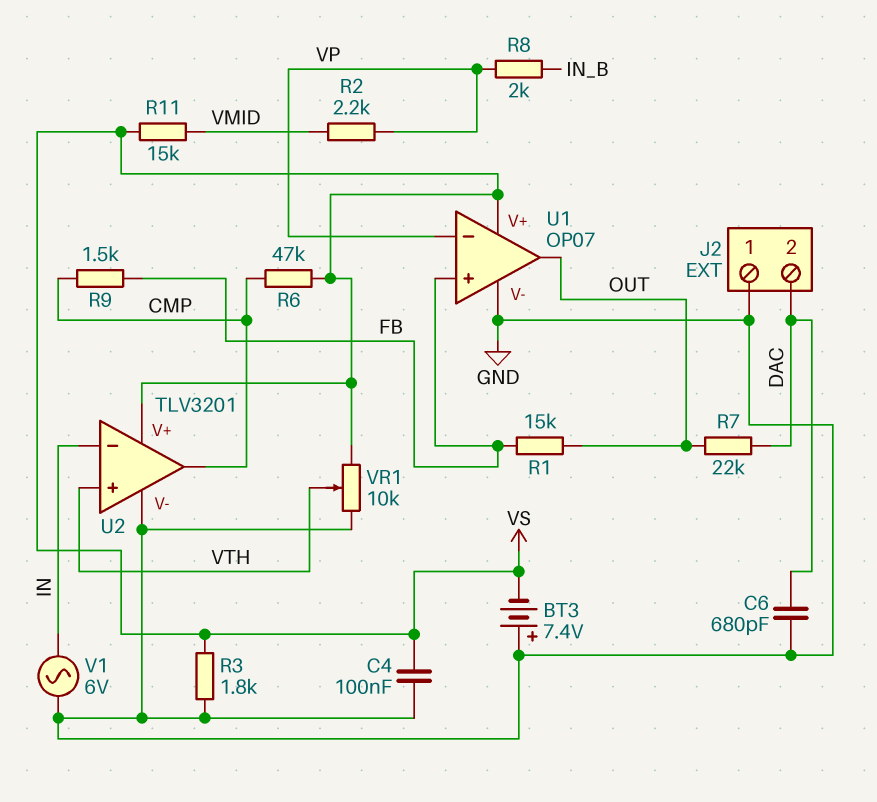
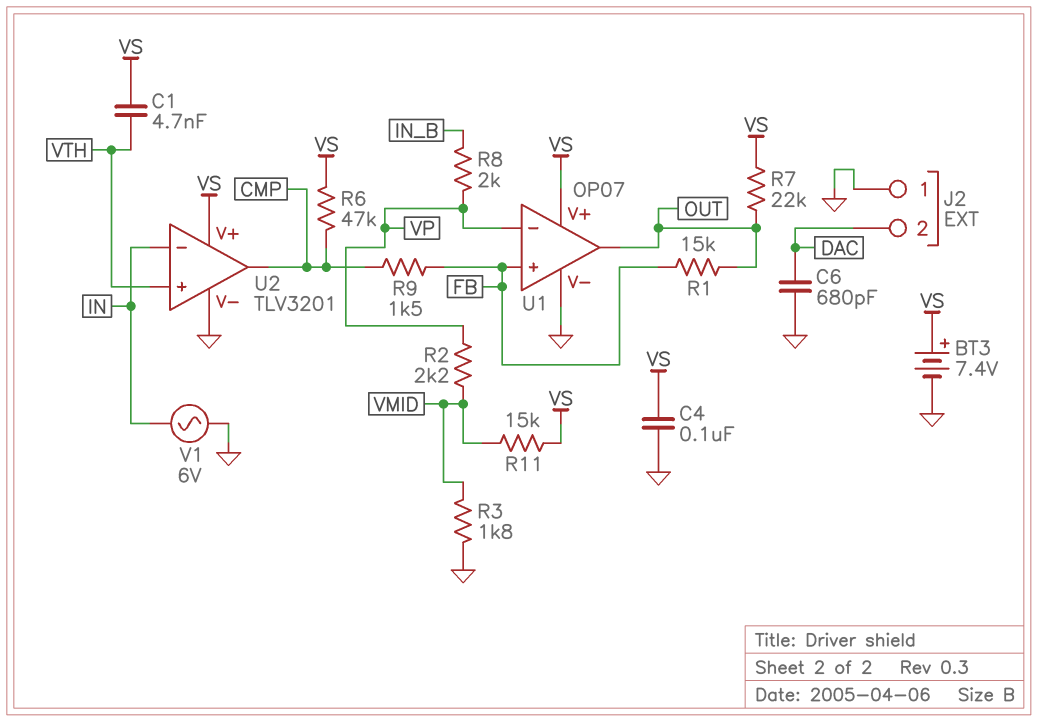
BT3: 7.4V (plus GND, minus VS) -> 7.4V (plus VS, minus GND)
C1: none -> 4.7nF (VS, VTH)
R3: 1.8k (GND, VS) -> 1.8k (GND, VMID)
R7: 22k (DAC, OUT) -> 22k (OUT, VS)
VR1: 10k (GND, VS, wiper VTH) -> none

